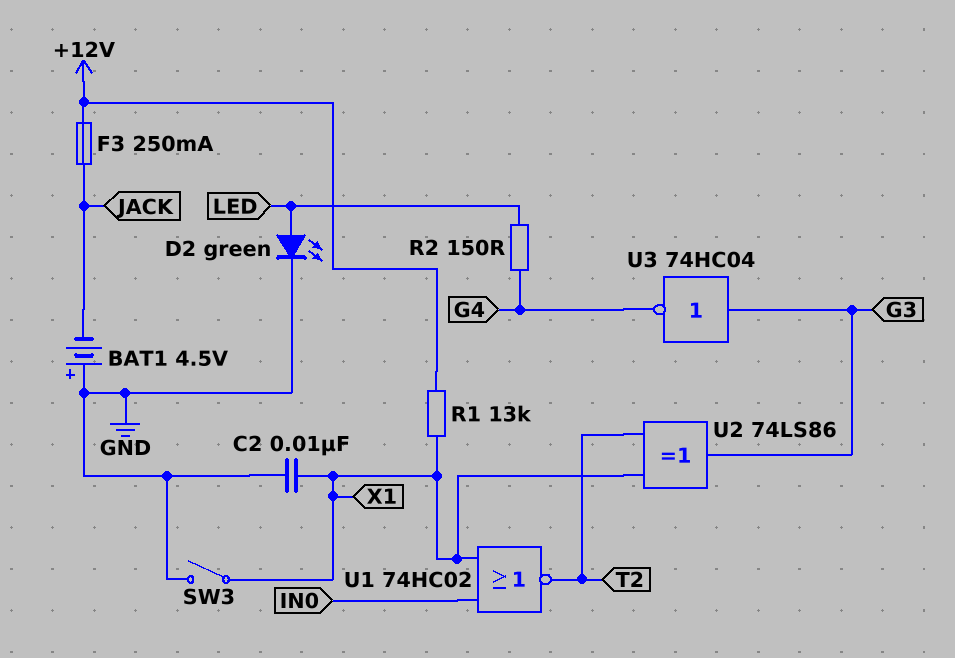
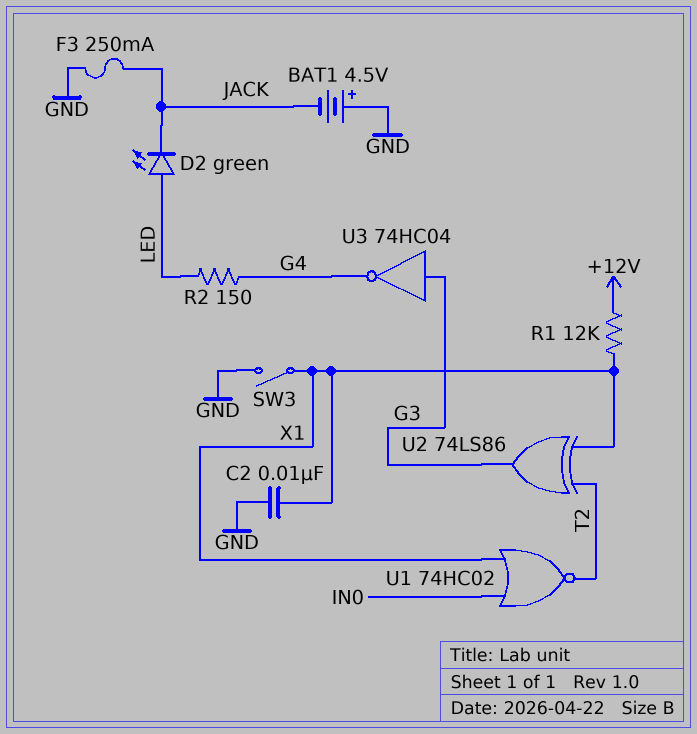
D2: LED green (A LED, K GND) -> LED green (A LED, K JACK)
F3: 250mA (+12V, JACK) -> 250mA (GND, JACK)
R1: 13k (+12V, X1) -> 12k (+12V, X1)

